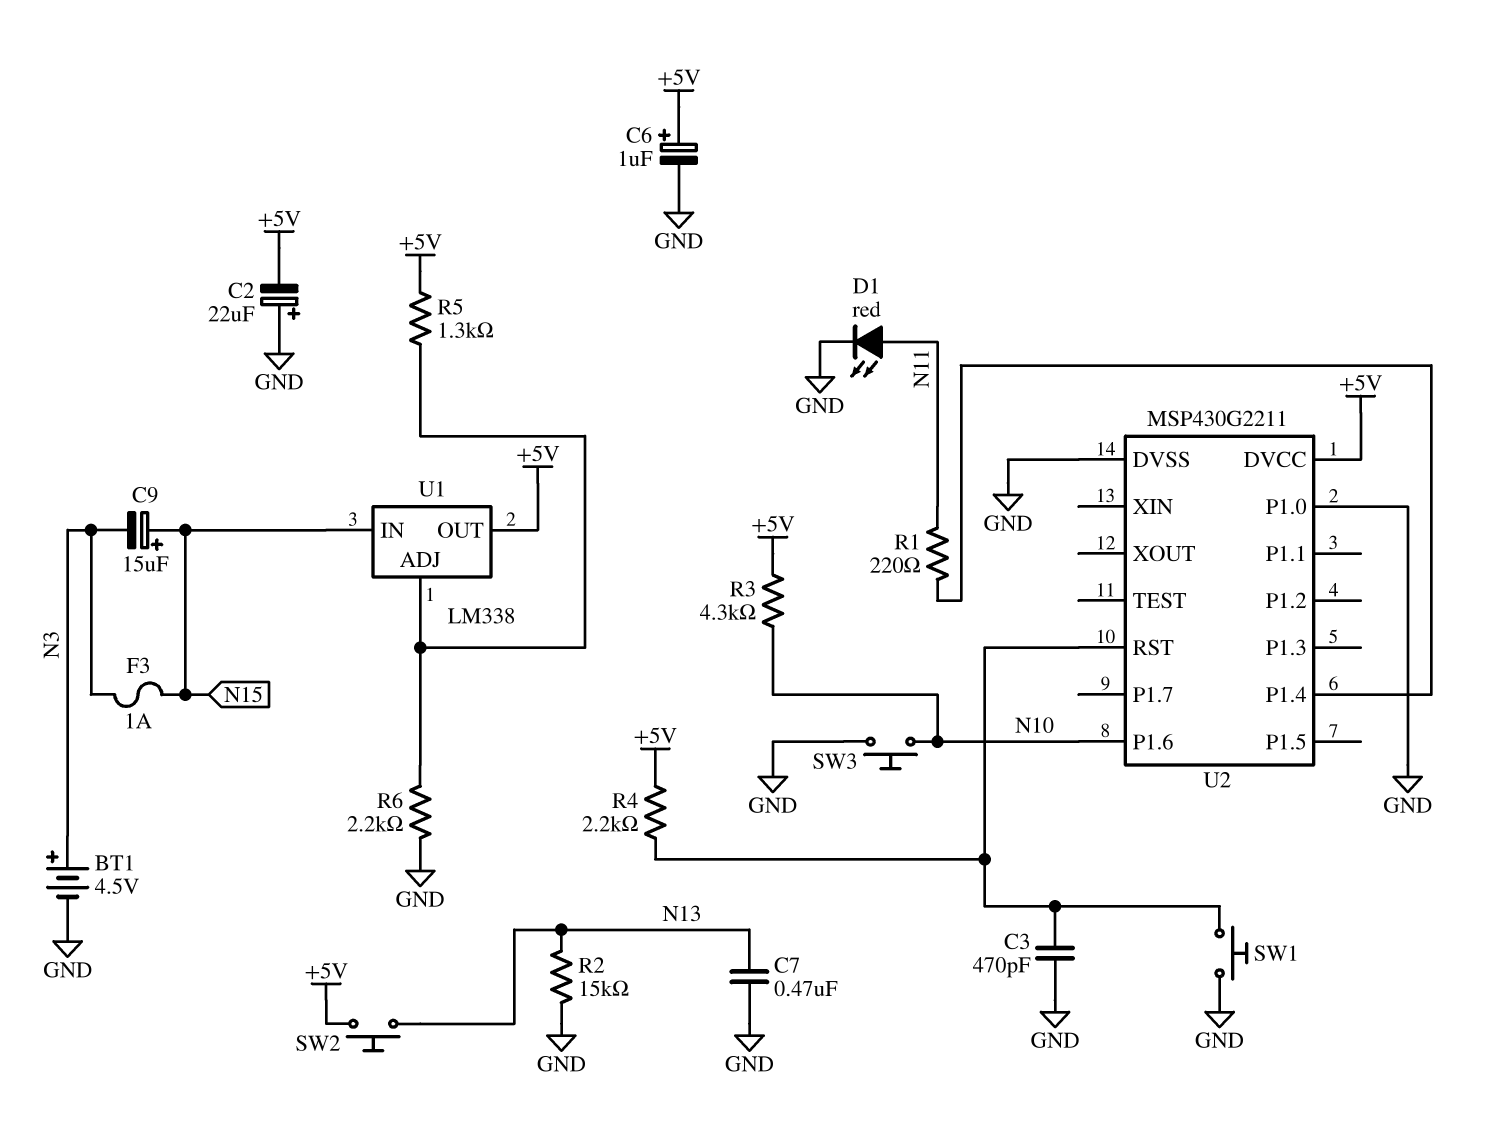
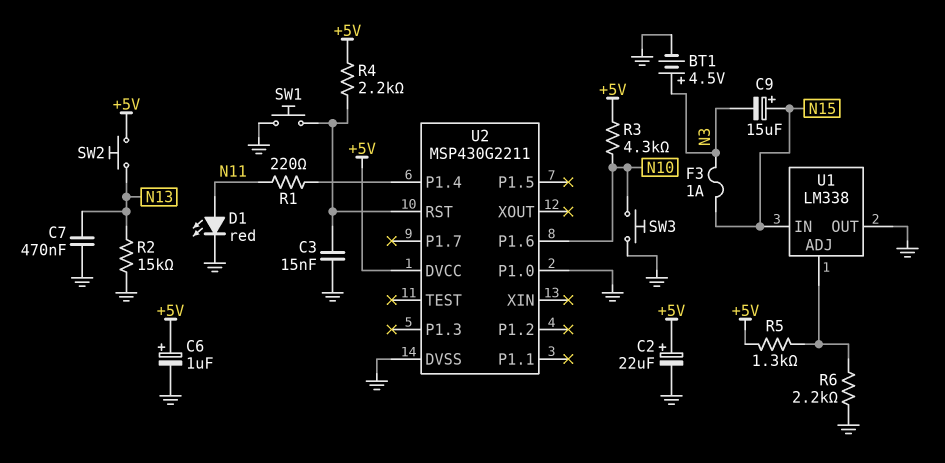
C2: 22uF (plus GND, minus +5V) -> 22uF (plus +5V, minus GND)
C3: 470pF (GND, U2/RST) -> 15nF (GND, U2/RST)
U1 pin OUT: +5V -> GND

